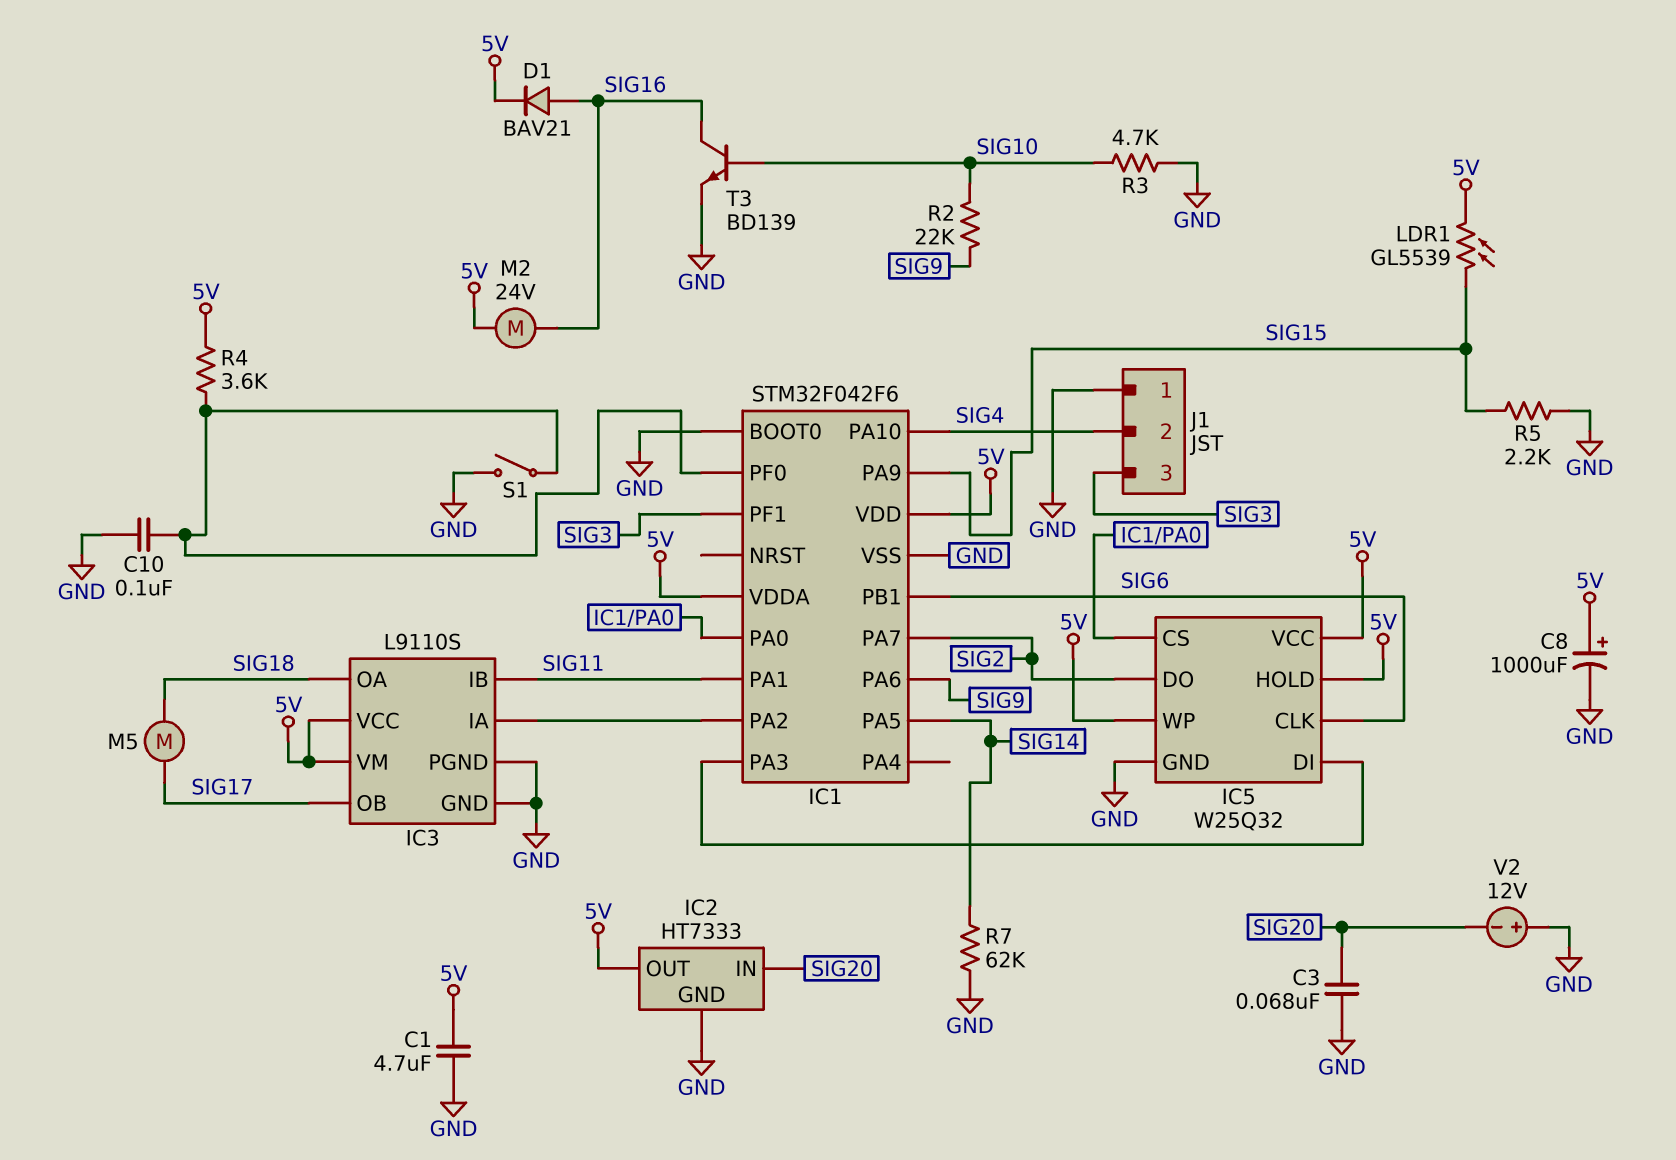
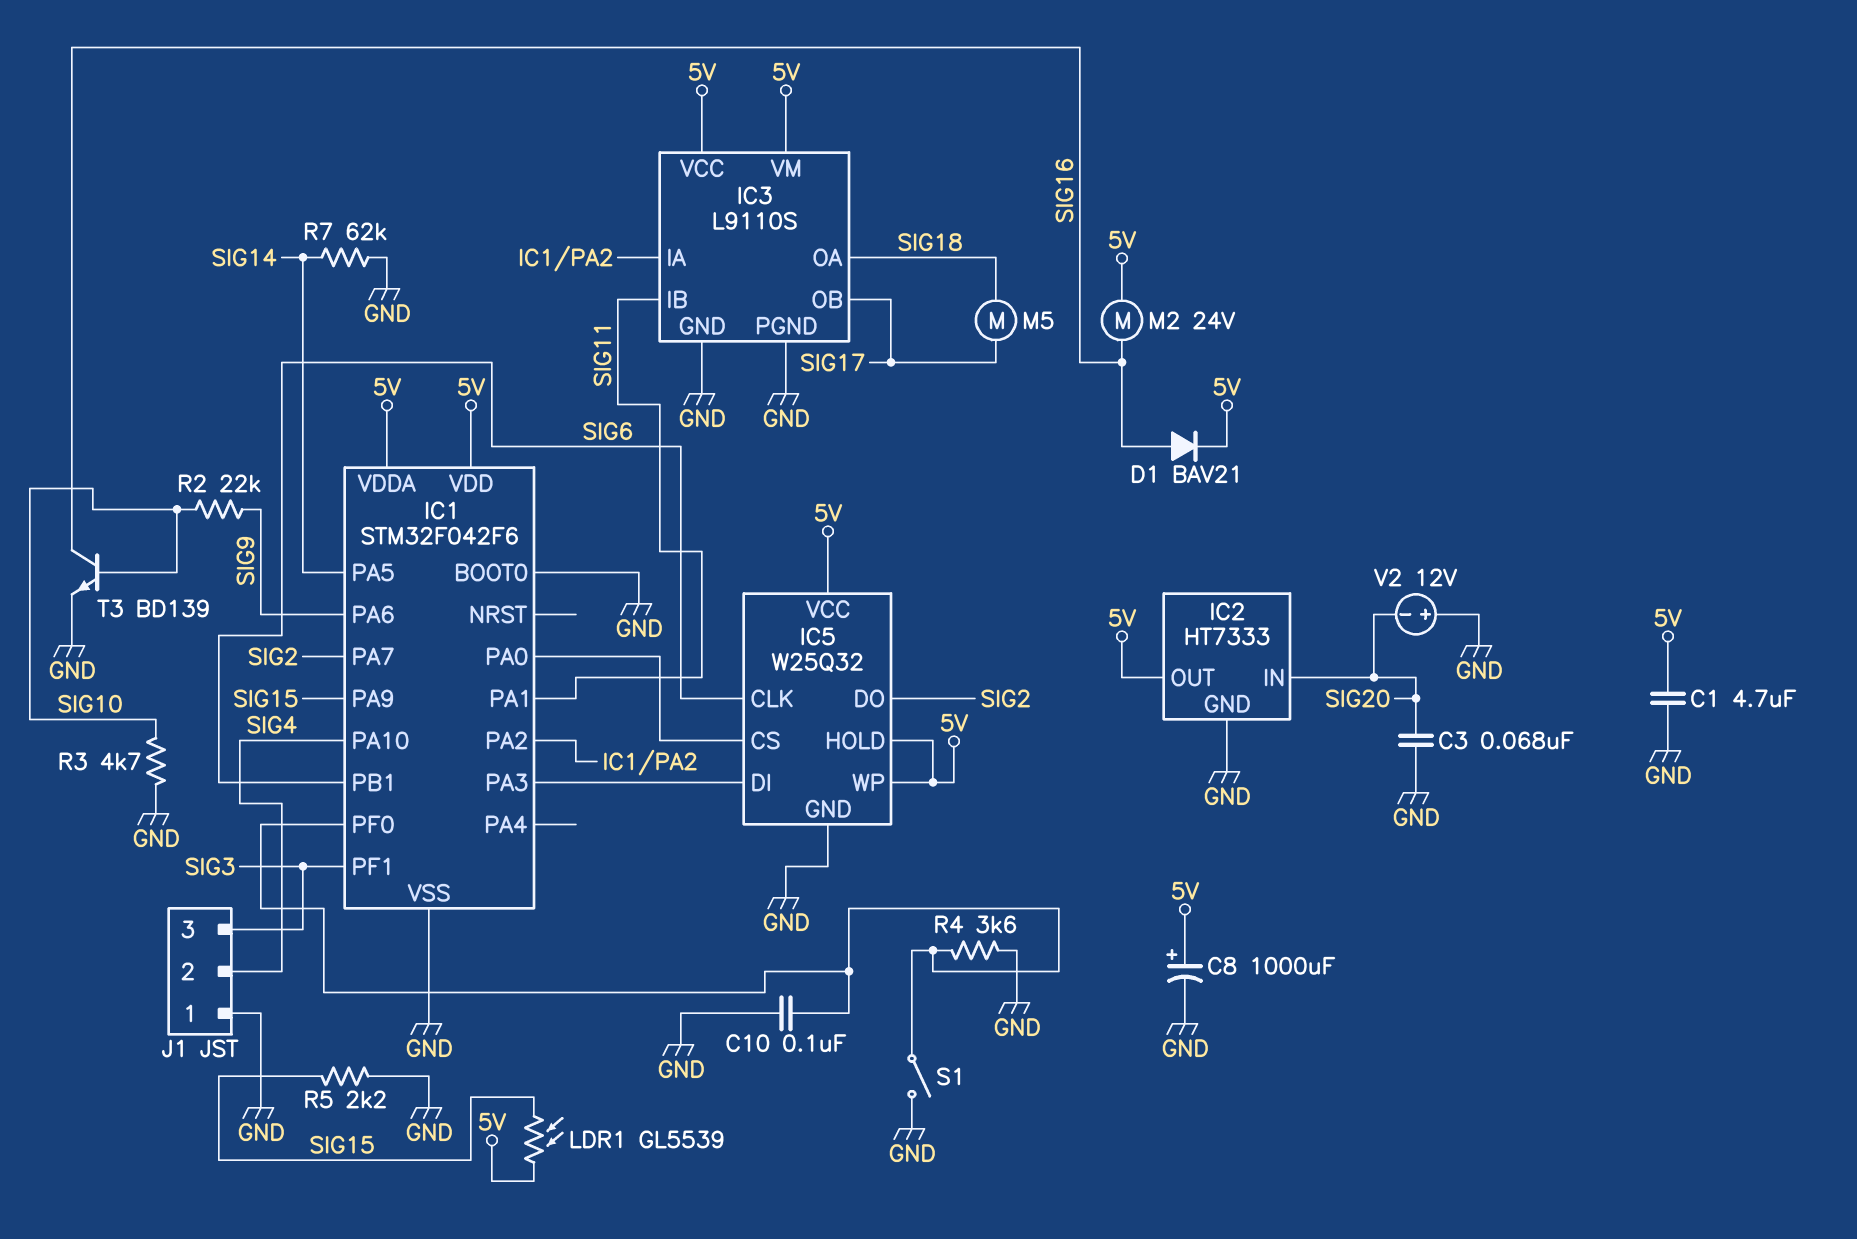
R4: 3.6k (5V, IC1/PF0) -> 3.6k (GND, IC1/PF0)

